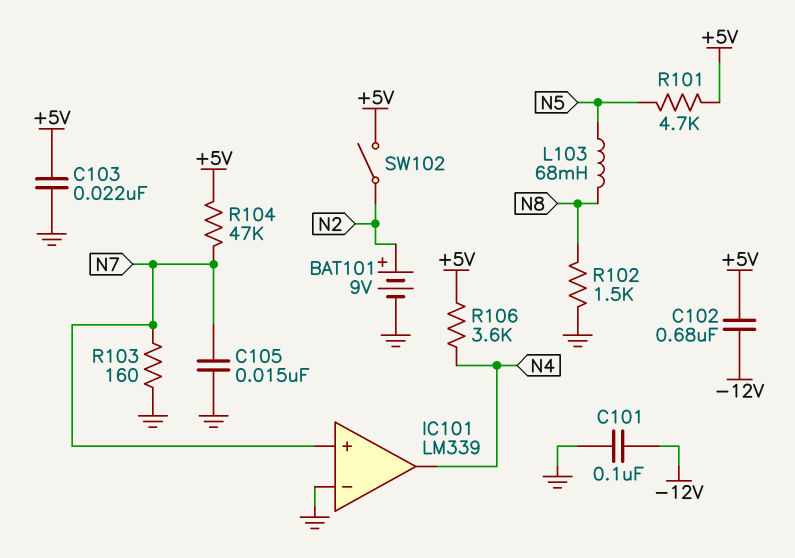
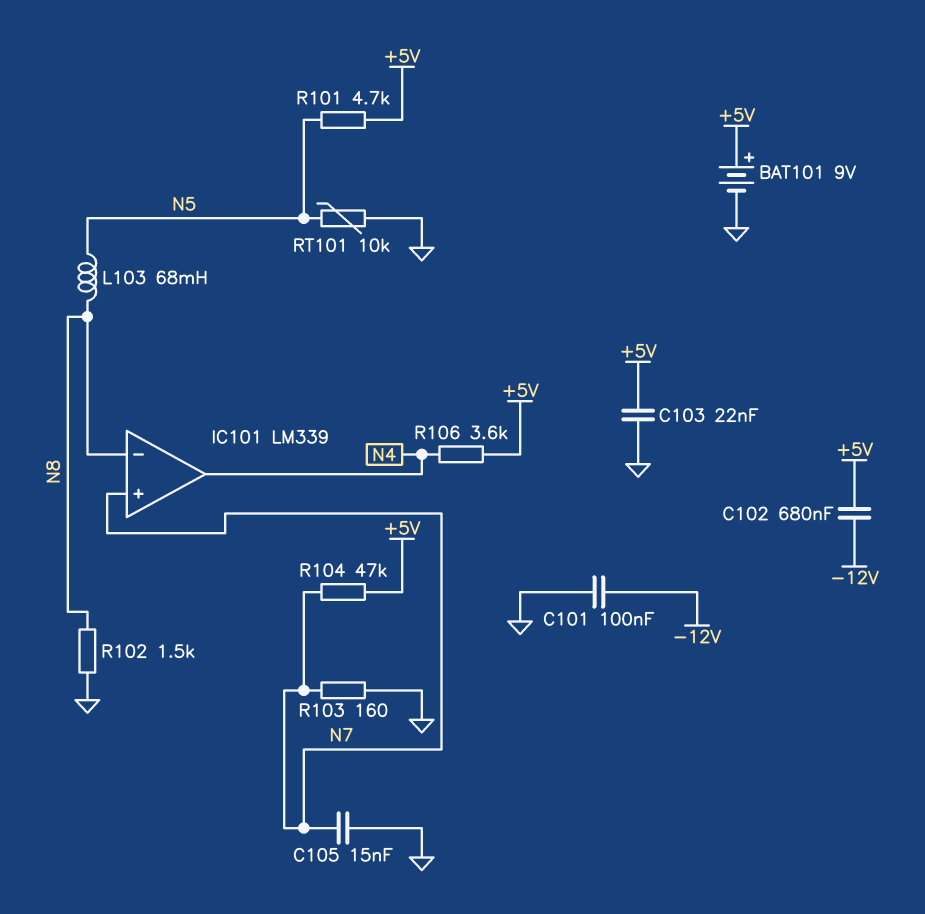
BAT101: 9V (plus N2, minus GND) -> 9V (plus +5V, minus GND)
IC101 pin in-: GND -> N8
RT101: none -> 10k (GND, N5)
SW102: switch (+5V, N2) -> none

